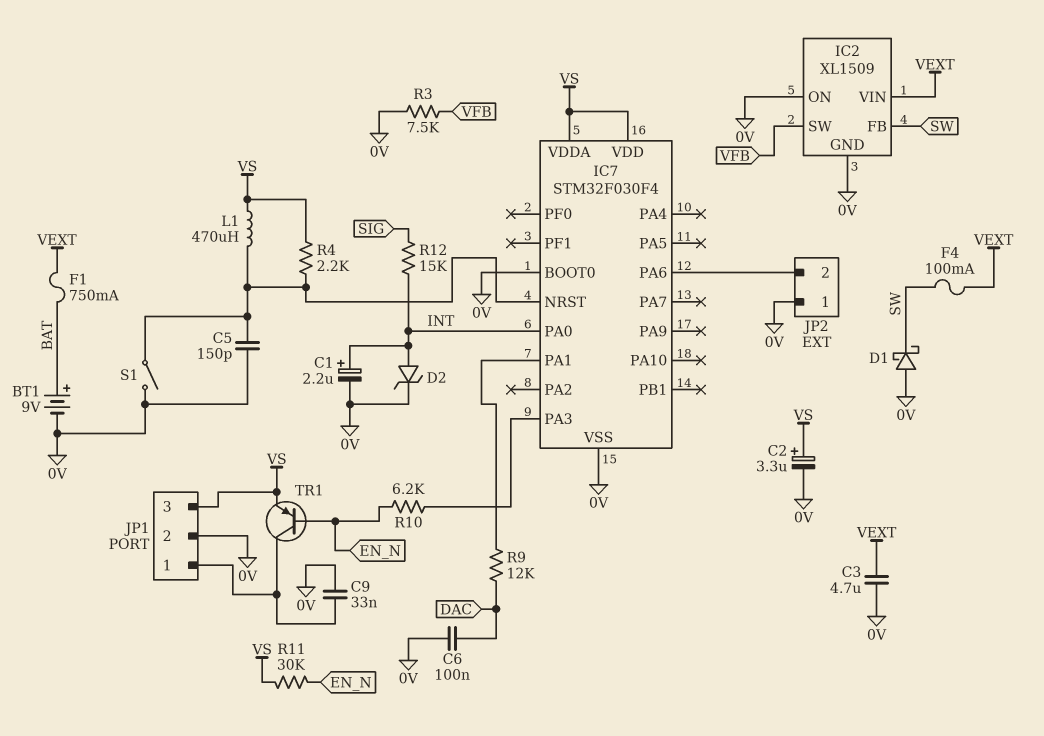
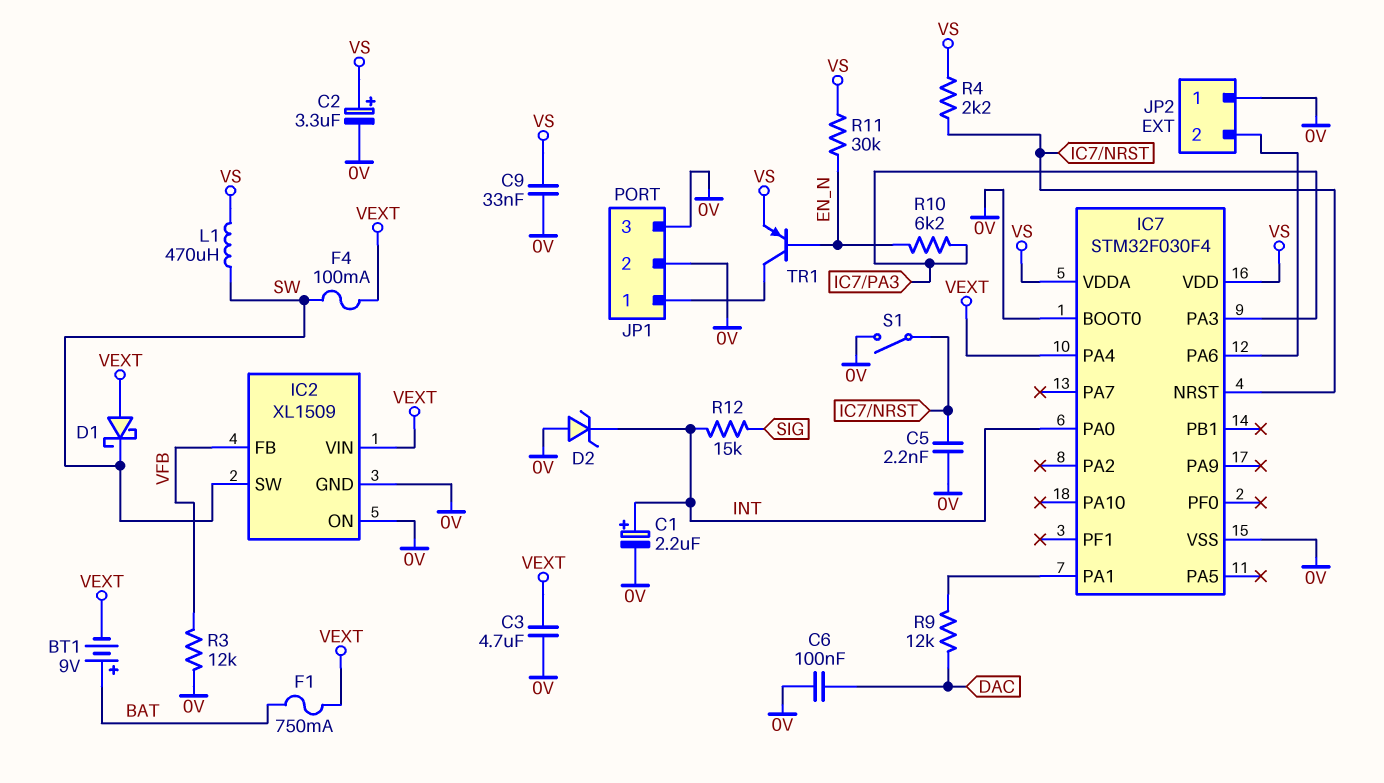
BT1: 9V (plus BAT, minus 0V) -> 9V (plus BAT, minus VEXT)
C5: 150pF (0V, IC7/NRST) -> 2.2nF (0V, IC7/NRST)
C9: 33nF (0V, JP1/1) -> 33nF (0V, VS)
D1: schottky (A 0V, K SW) -> schottky (A VEXT, K SW)
D2: zener (A INT, K 0V) -> zener (A 0V, K INT)
IC2 pin FB: SW -> VFB
IC2 pin SW: VFB -> SW
IC7 pin PA4: none -> VEXT
JP1 pin 3: VS -> 0V
L1: 470uH (IC7/NRST, VS) -> 470uH (SW, VS)
R3: 7.5k (0V, VFB) -> 12k (0V, VFB)

